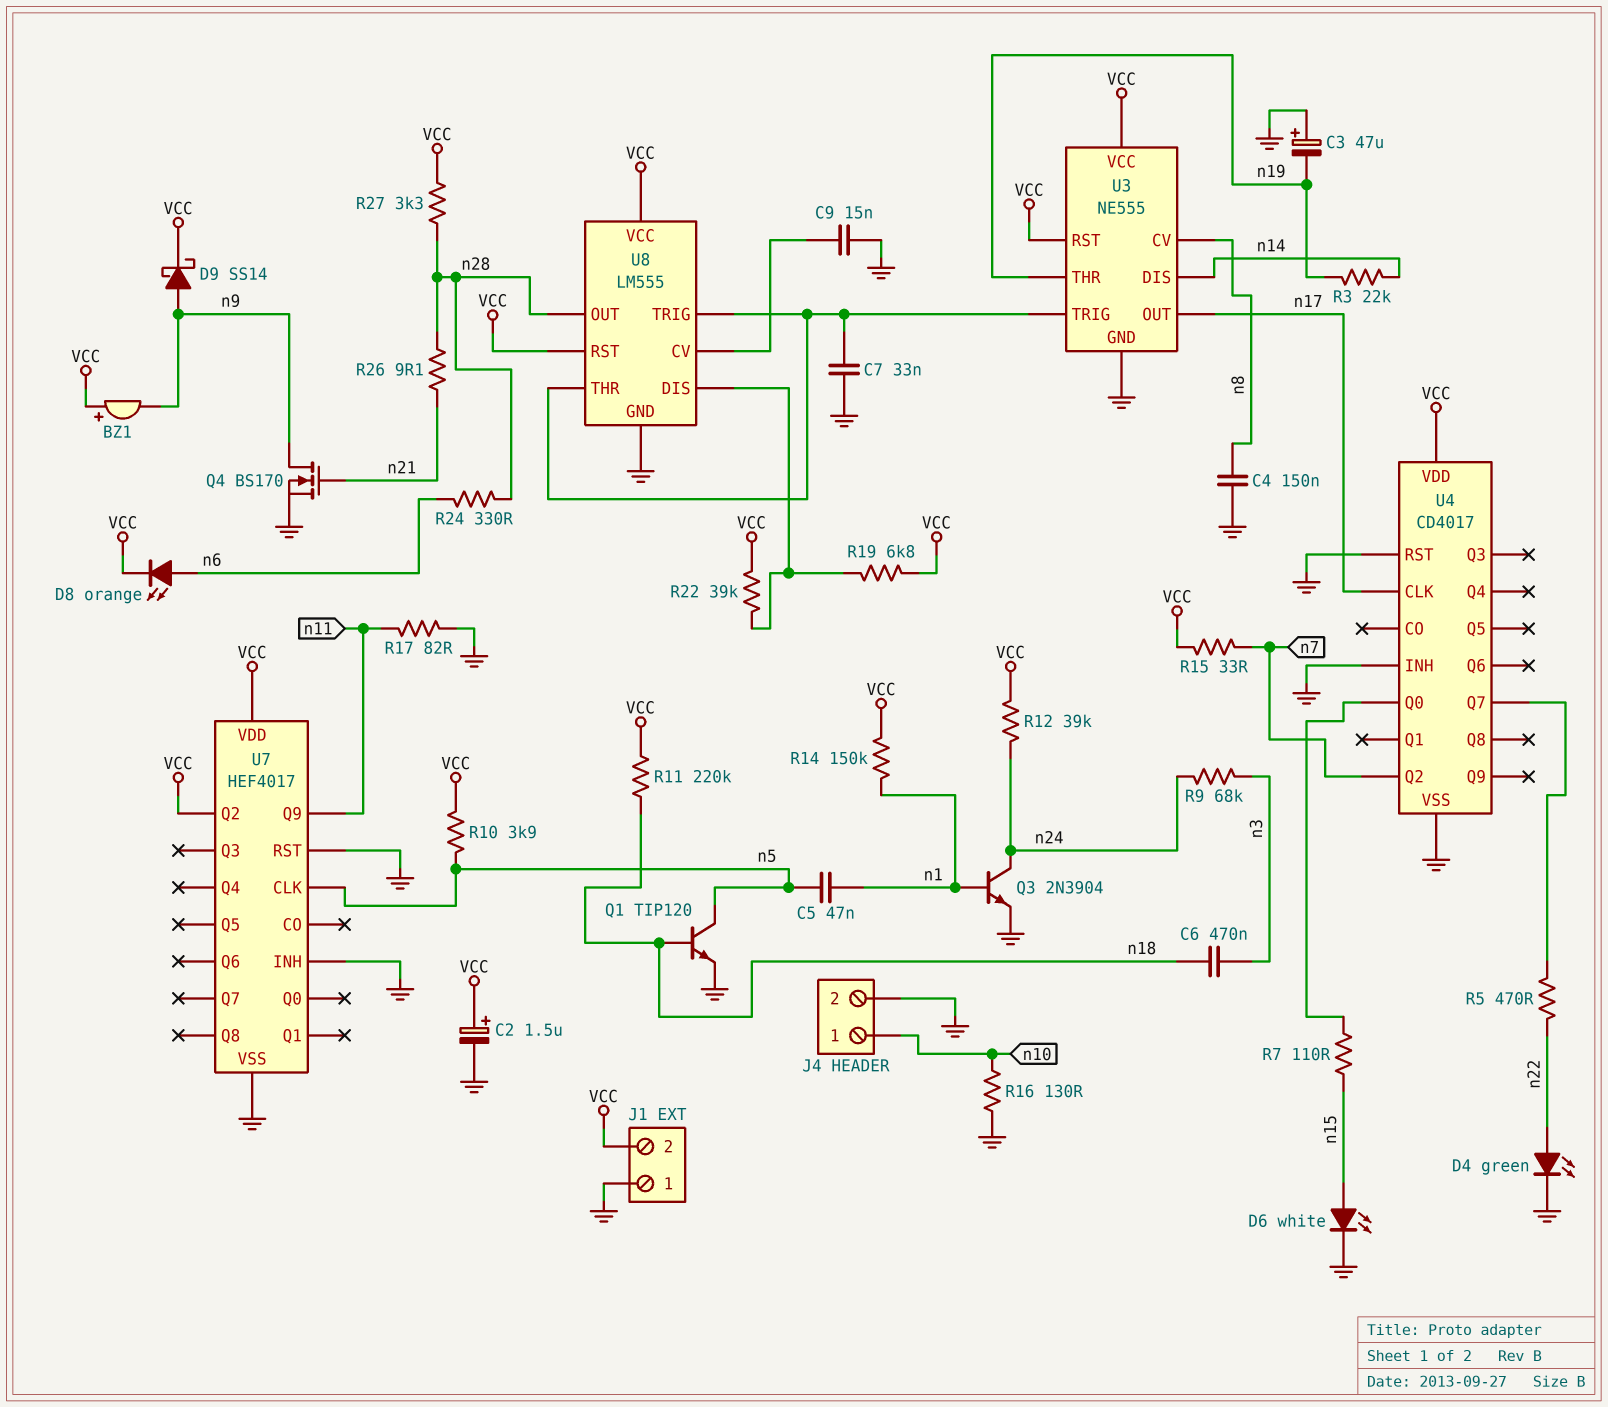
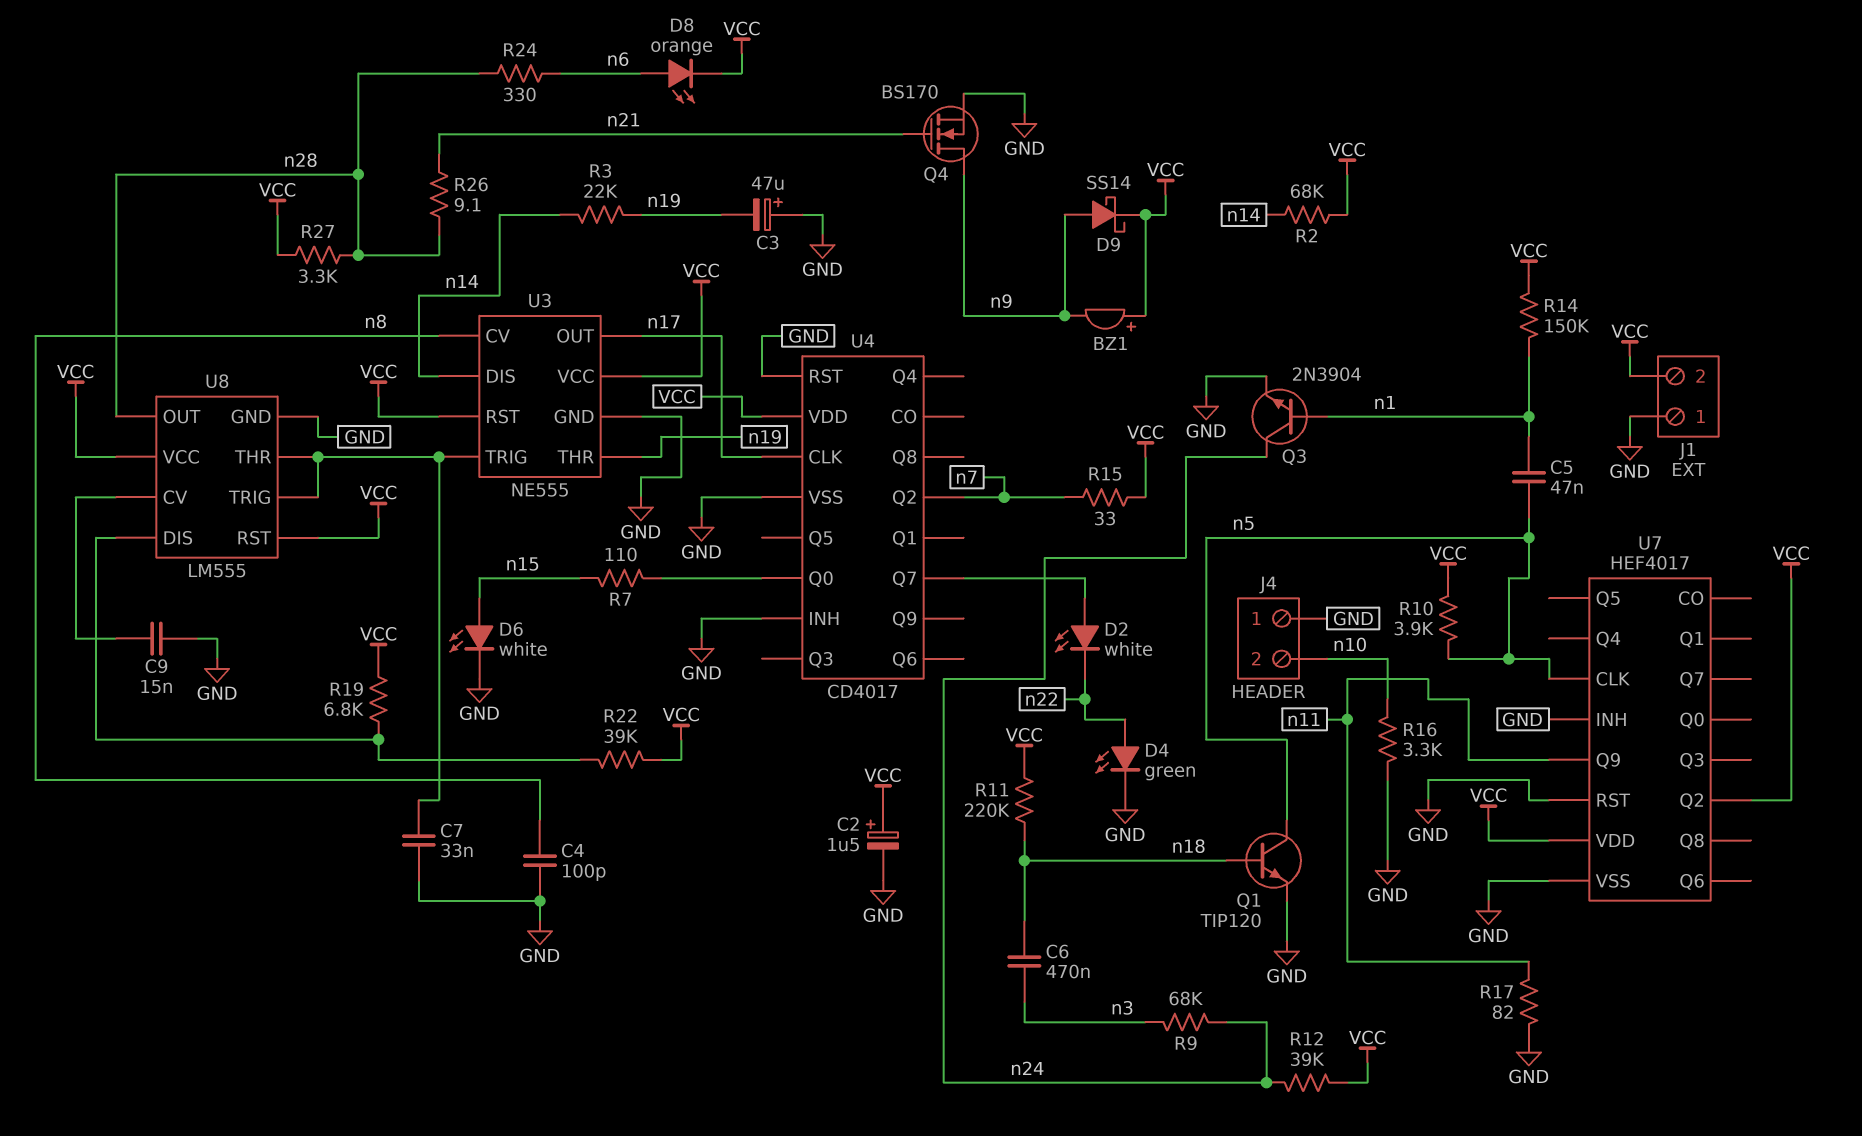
C4: 150nF (GND, n8) -> 100pF (GND, n8)
D2: none -> LED white (A U4/Q7, K n22)
J4 pin 1: n10 -> GND
J4 pin 2: GND -> n10
R2: none -> 68k (VCC, n14)
R5: 470 (U4/Q7, n22) -> none
R16: 130 (GND, n10) -> 3.3k (GND, n10)

